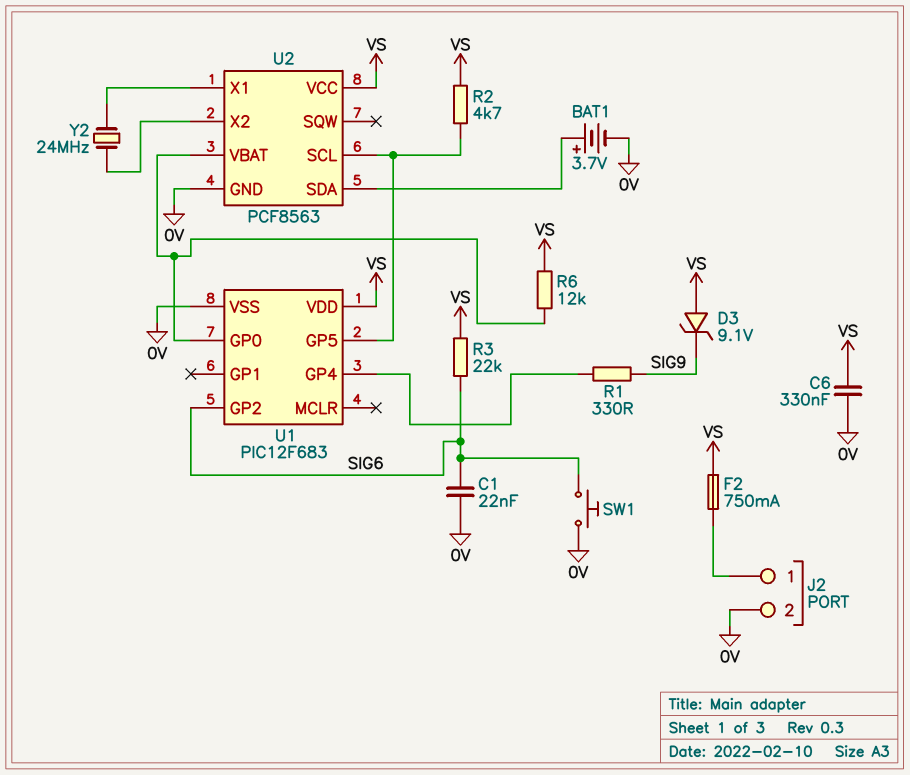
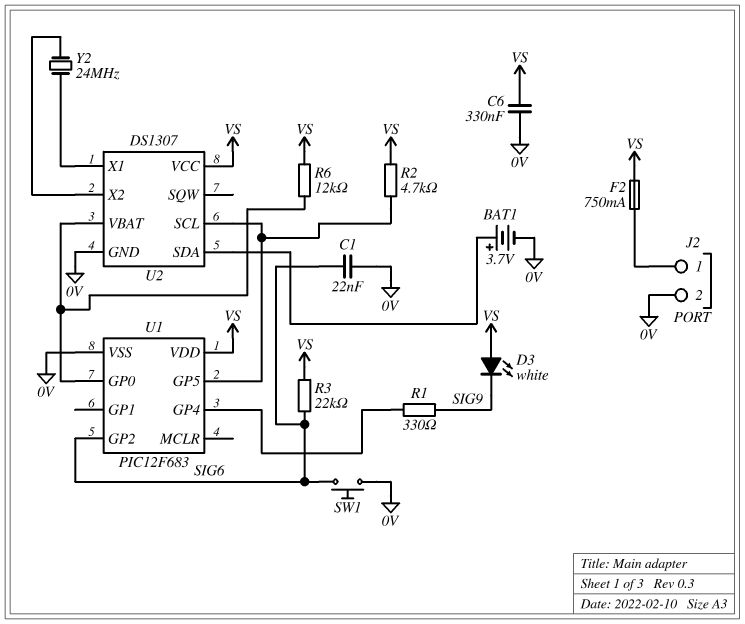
D3: zener 9.1V (A VS, K SIG9) -> LED white (A VS, K SIG9)
U2: PCF8563 -> DS1307

